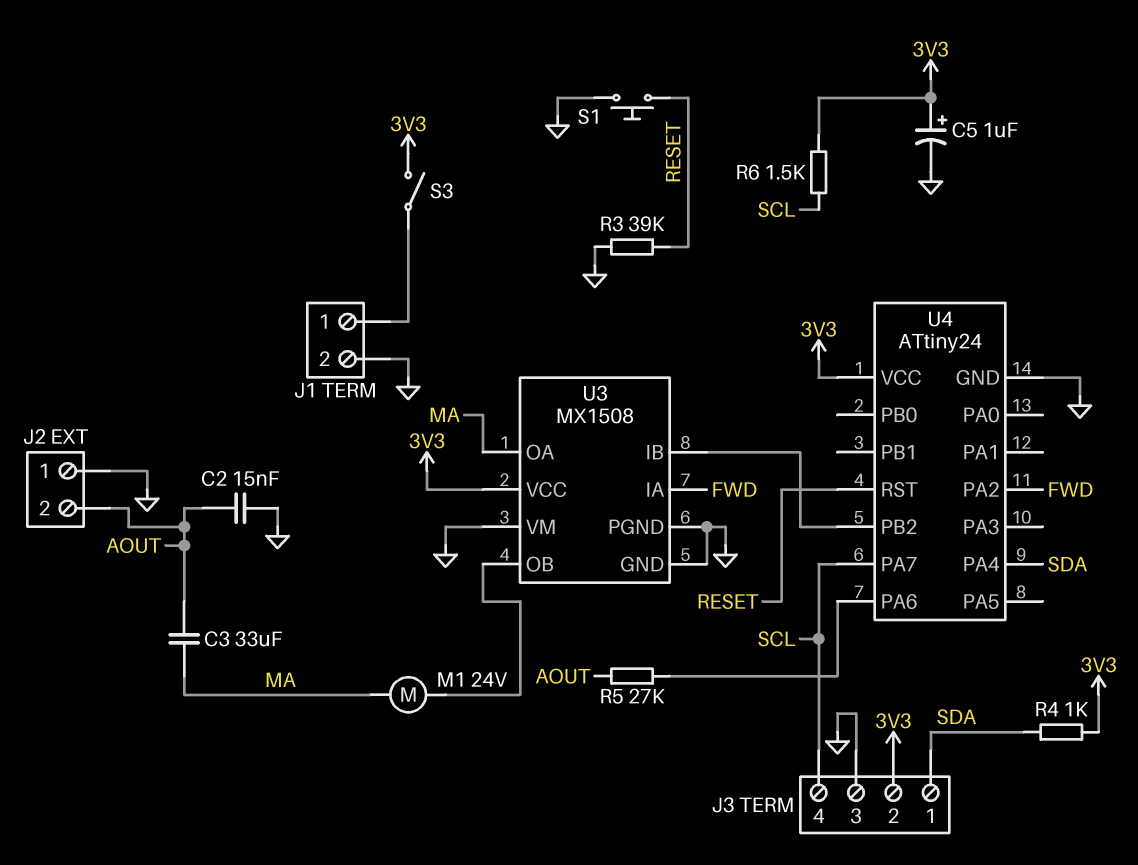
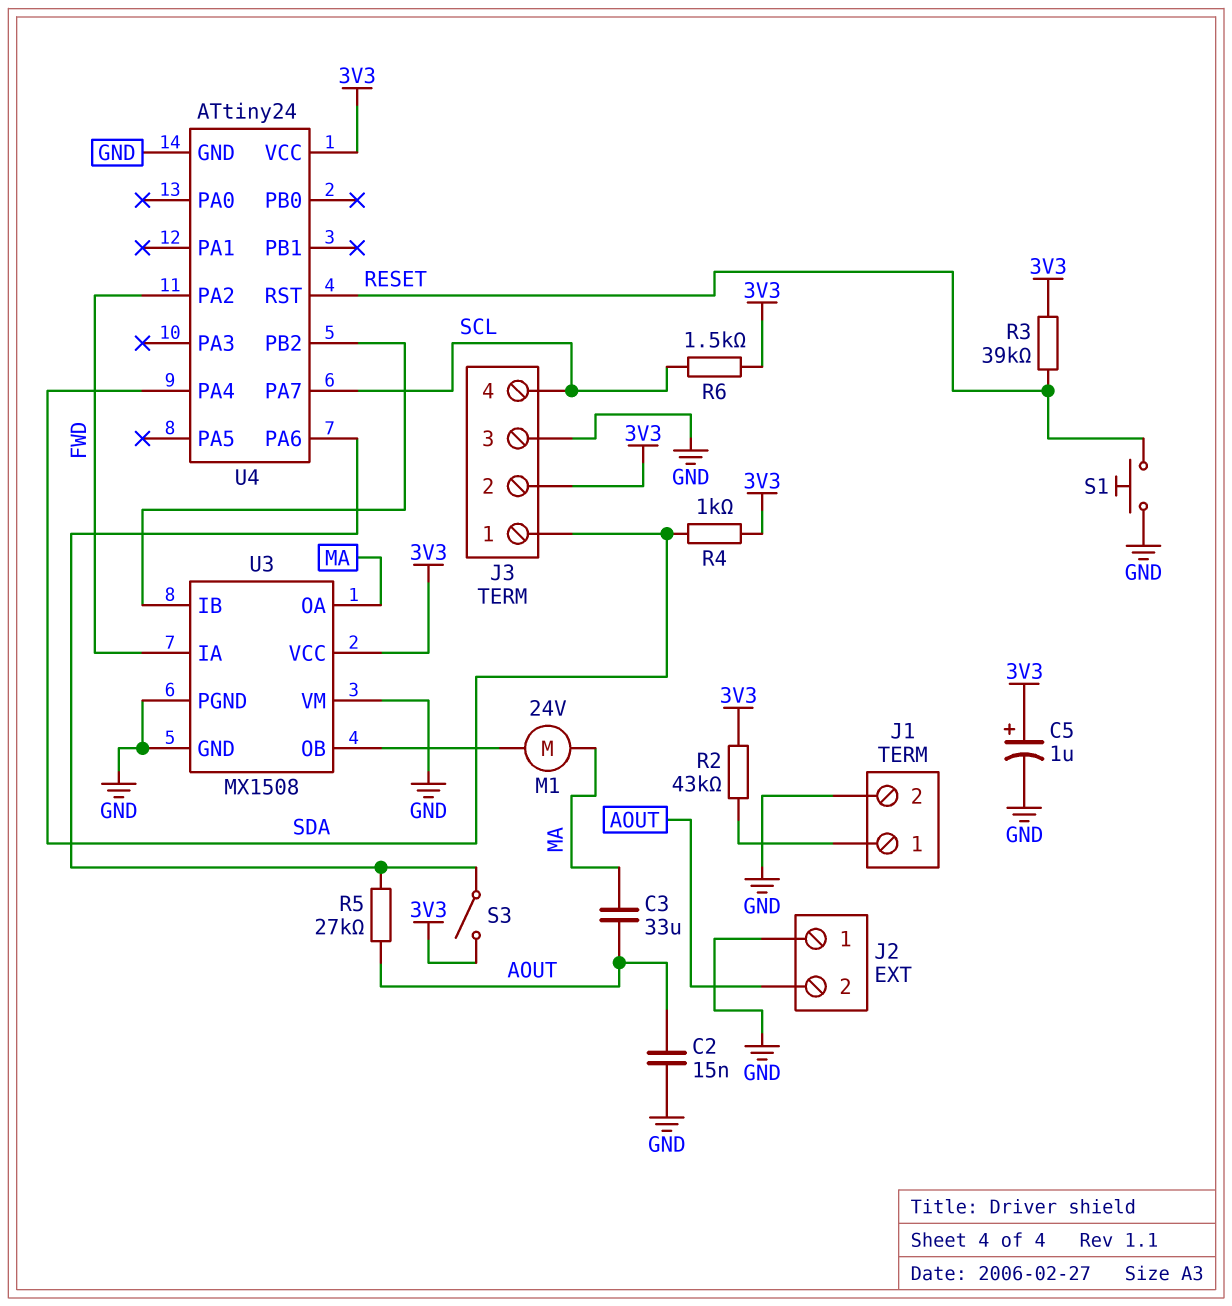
R2: none -> 43k (3V3, J1/1)
R3: 39k (GND, RESET) -> 39k (3V3, RESET)
S3: switch (3V3, J1/1) -> switch (3V3, U4/PA6)

